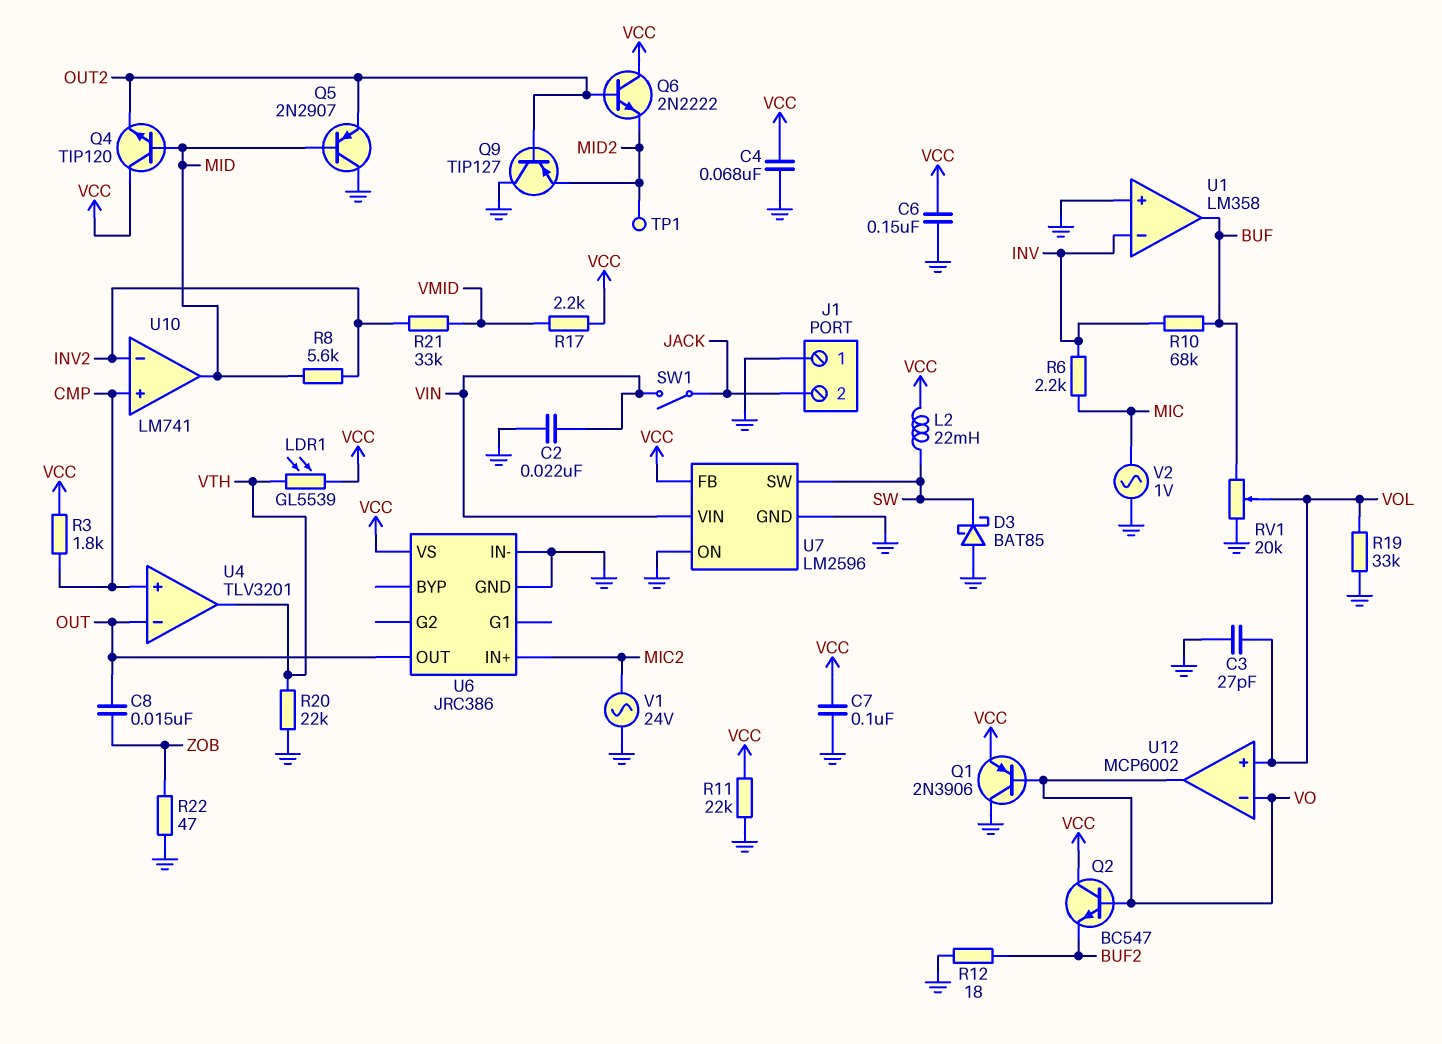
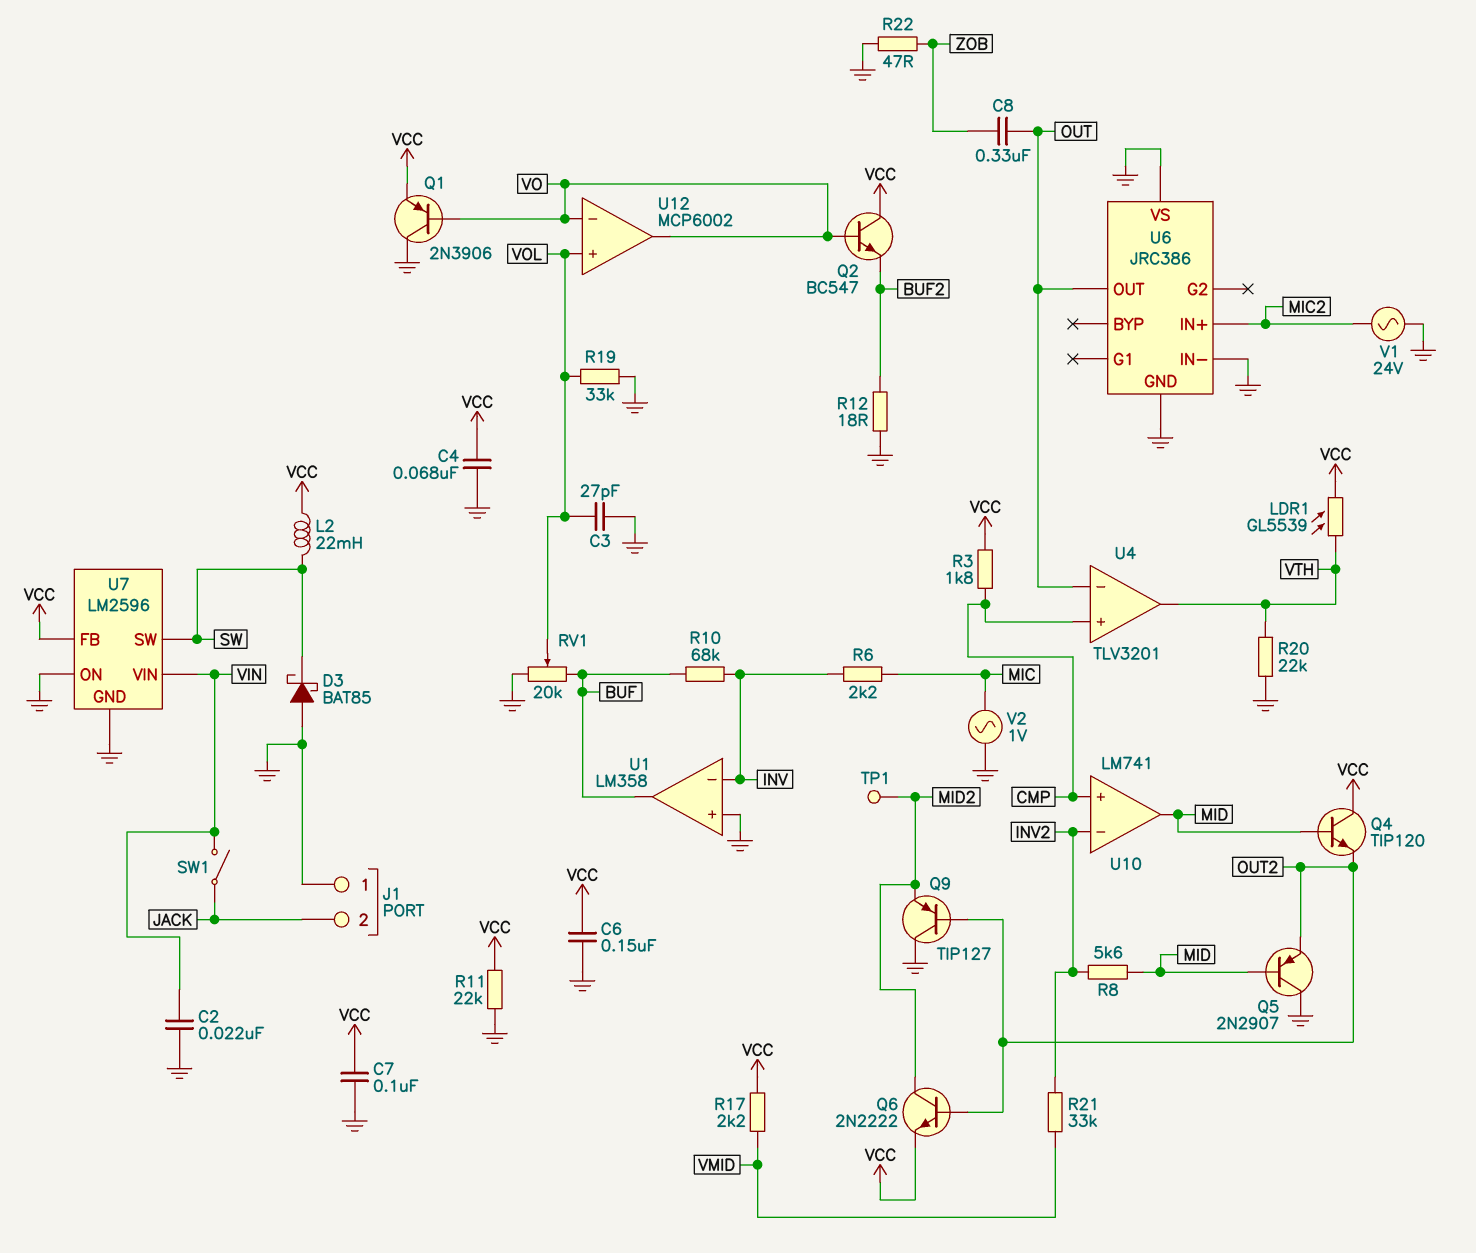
C8: 15nF (OUT, ZOB) -> 330nF (OUT, ZOB)
Q6: NPN 2N2222 (B OUT2, C VCC, E MID2) -> NPN 2N2222 (B OUT2, C MID2, E VCC)
U6 pin VS: VCC -> GND

